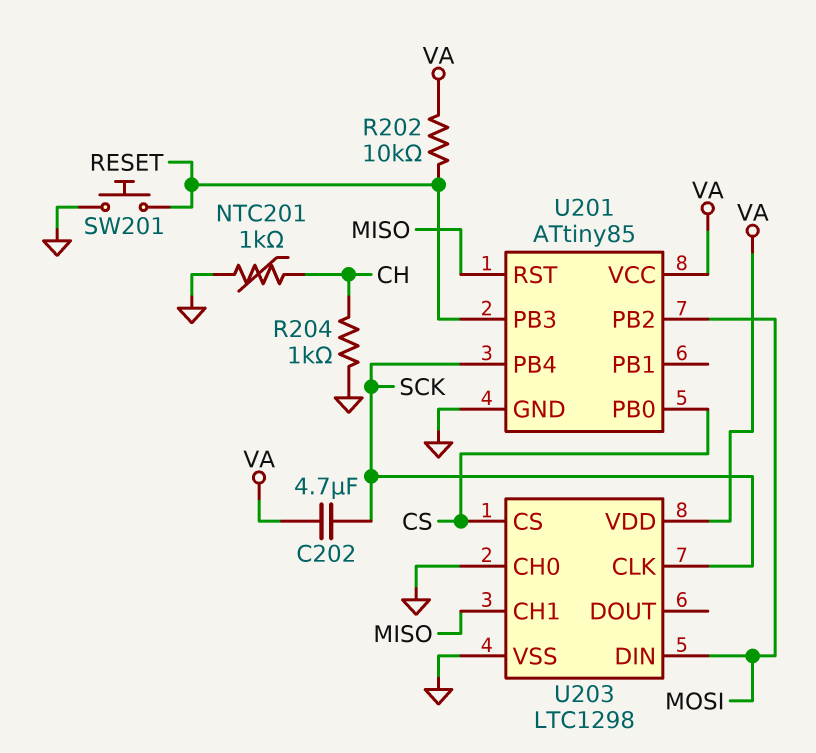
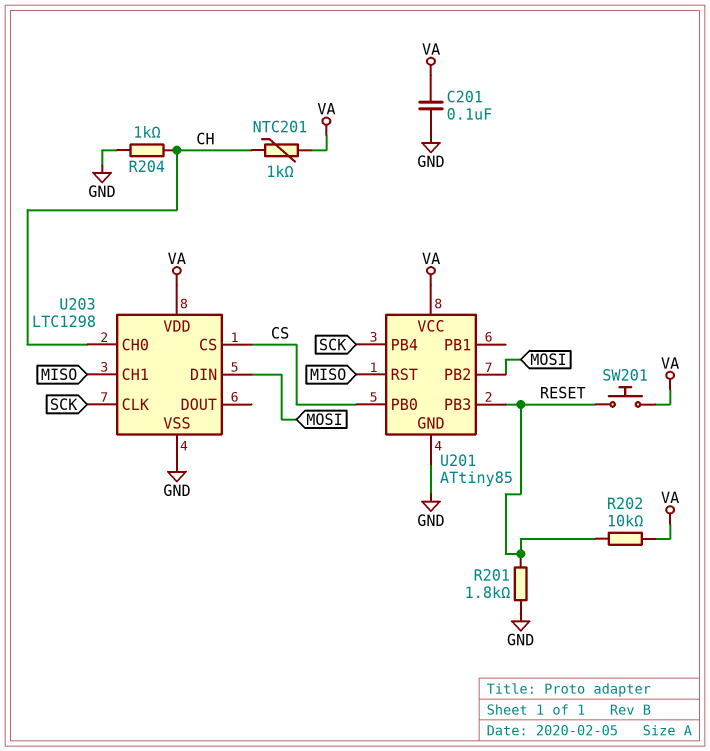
C201: none -> 100nF (GND, VA)
C202: 4.7uF (SCK, VA) -> none
NTC201: 1k (CH, GND) -> 1k (CH, VA)
R201: none -> 1.8k (GND, RESET)
SW201: button (GND, RESET) -> button (RESET, VA)
U203 pin CH0: GND -> CH

